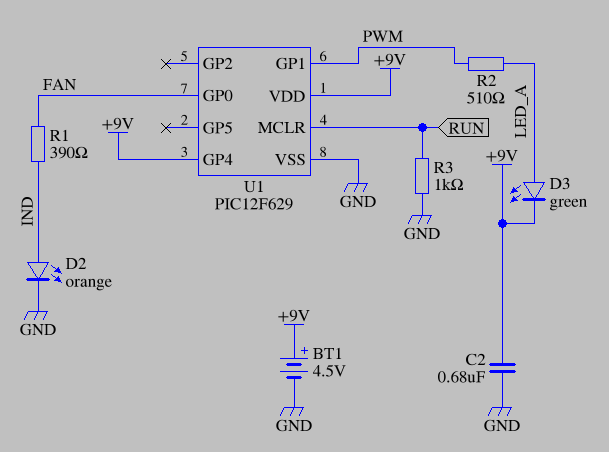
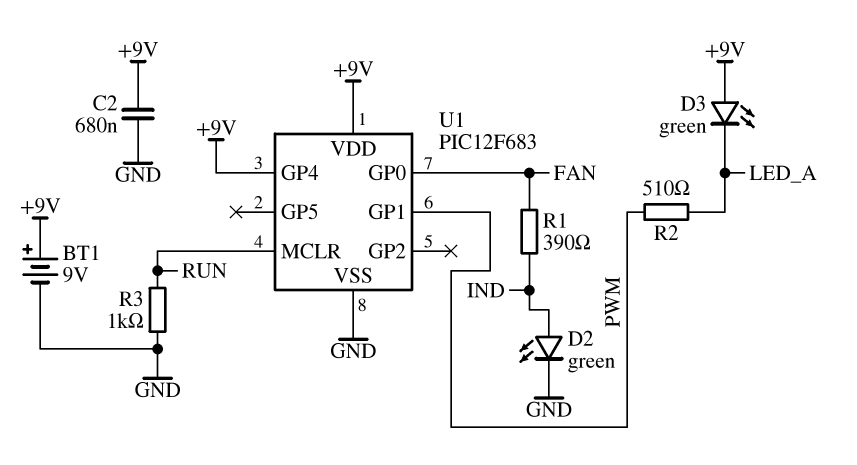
BT1: 4.5V (plus +9V, minus GND) -> 9V (plus +9V, minus GND)
D2: LED orange (A IND, K GND) -> LED green (A IND, K GND)
D3: LED green (A LED_A, K +9V) -> LED green (A +9V, K LED_A)
U1: PIC12F629 -> PIC12F683

